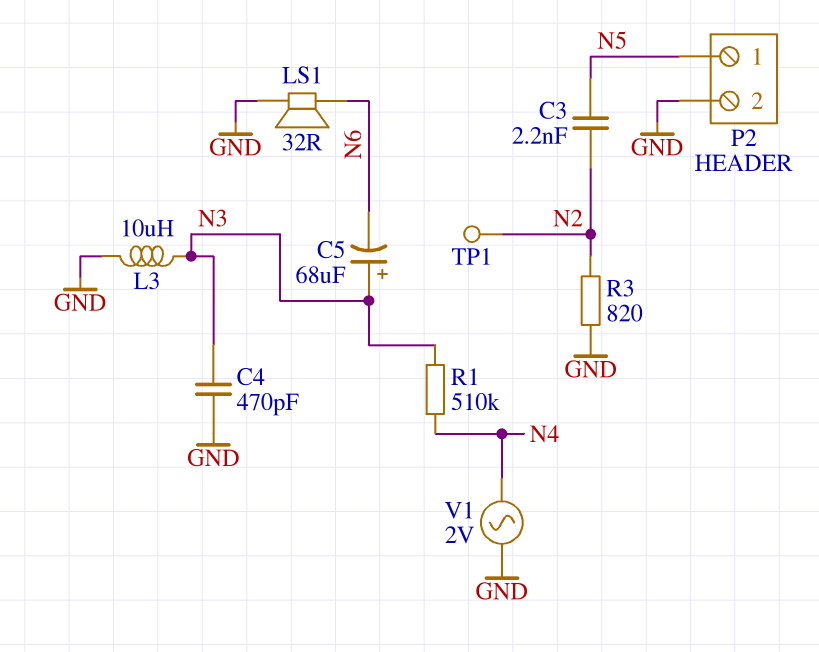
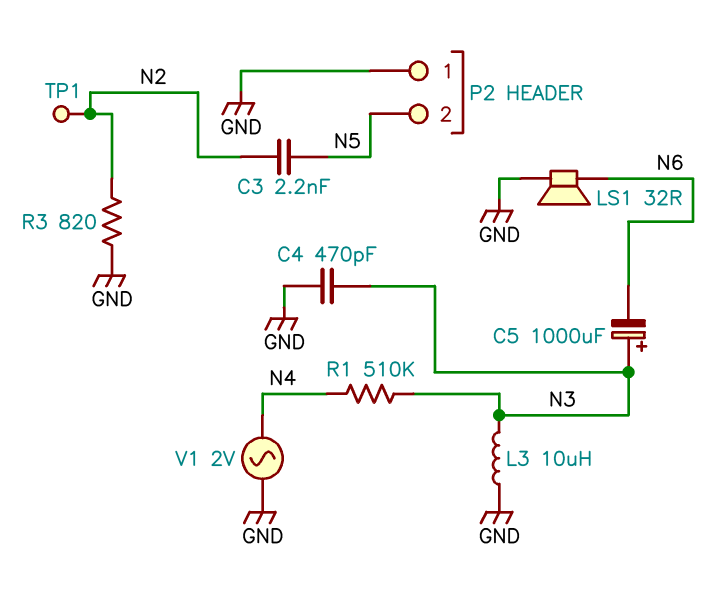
C5: 68uF (plus N3, minus N6) -> 1000uF (plus N3, minus N6)
P2 pin 1: N5 -> GND
P2 pin 2: GND -> N5

